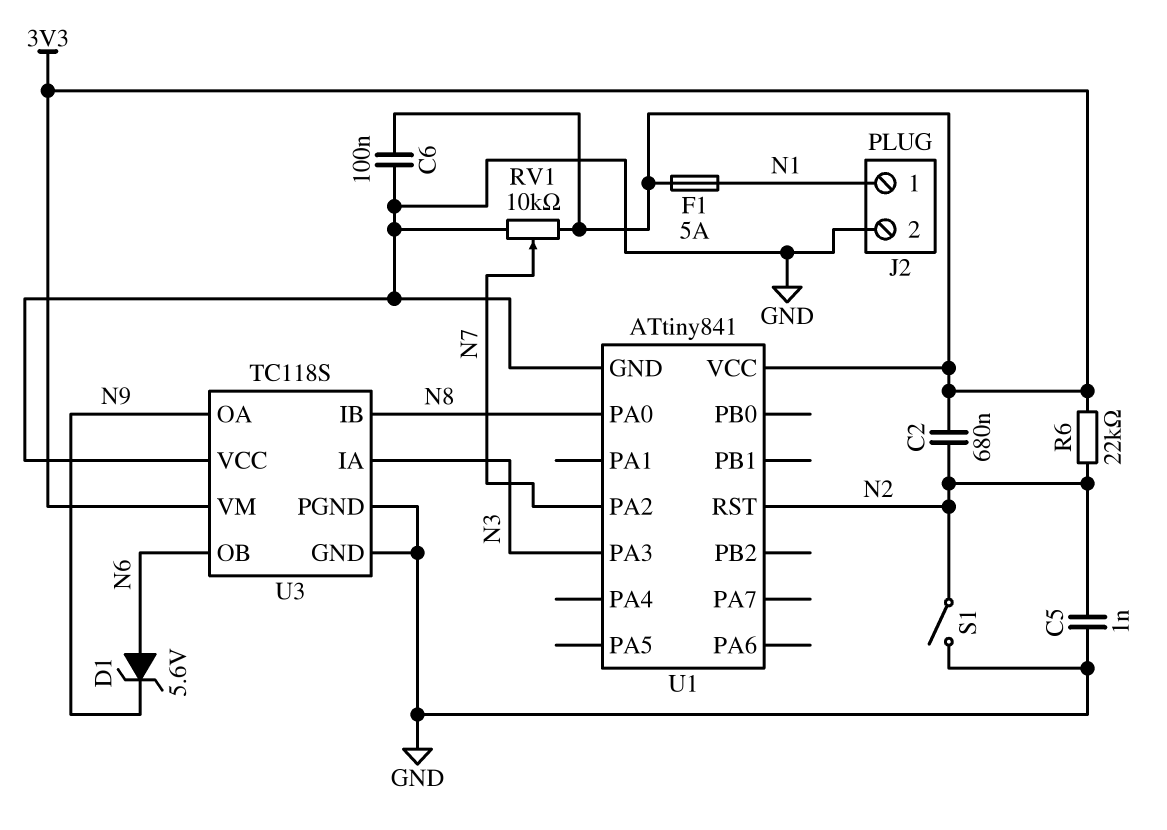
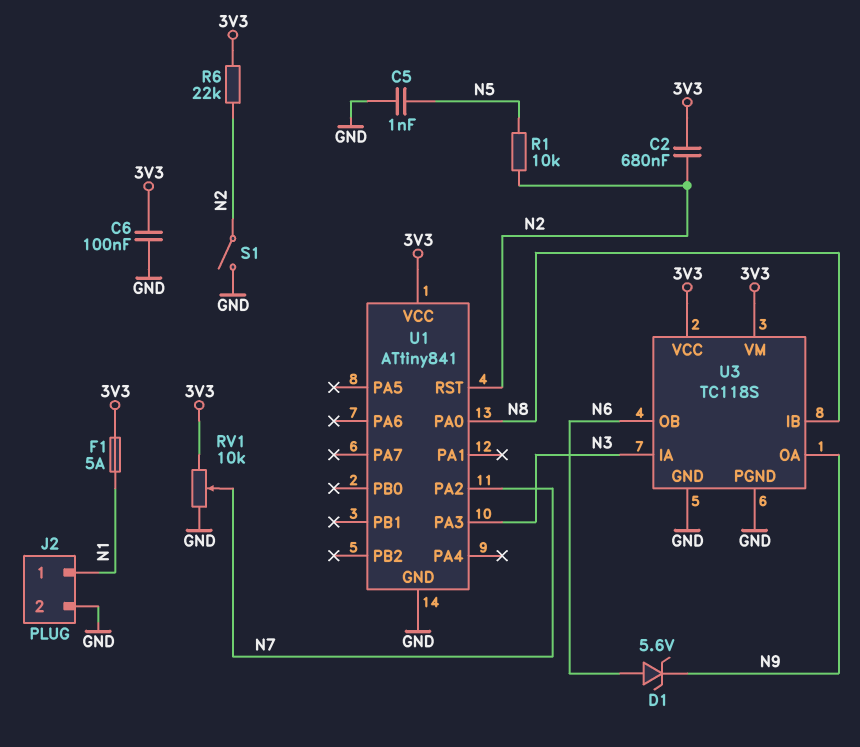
C5: 1nF (GND, N2) -> 1nF (GND, N5)
R1: none -> 10k (N2, N5)
U3 pin VCC: GND -> 3V3

